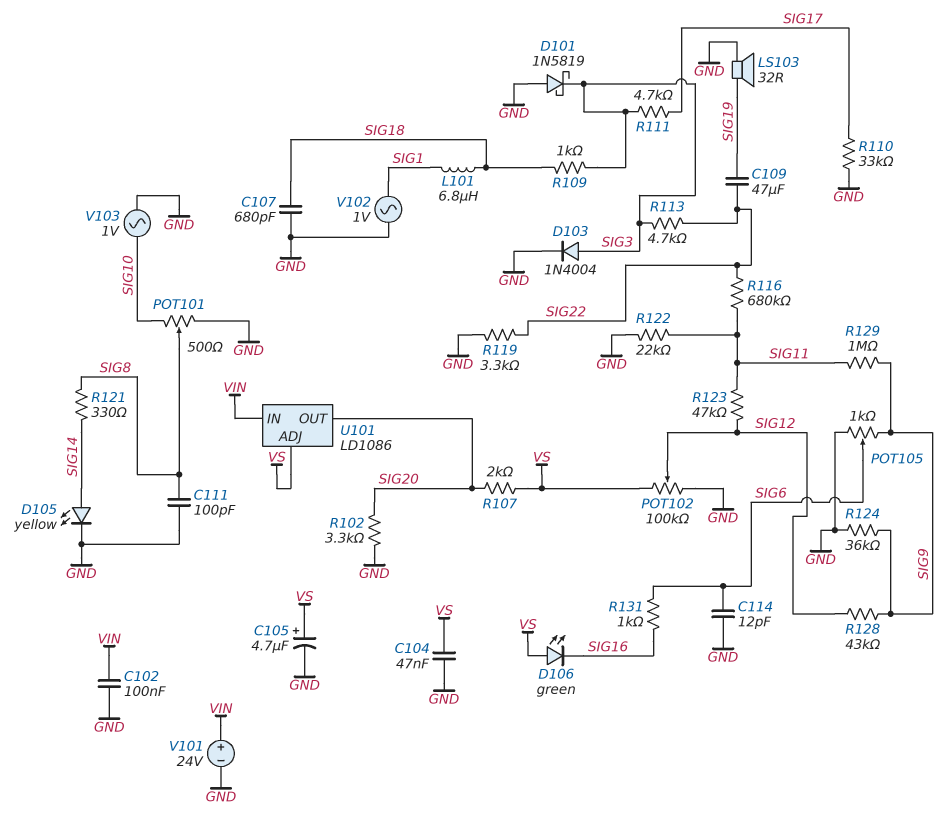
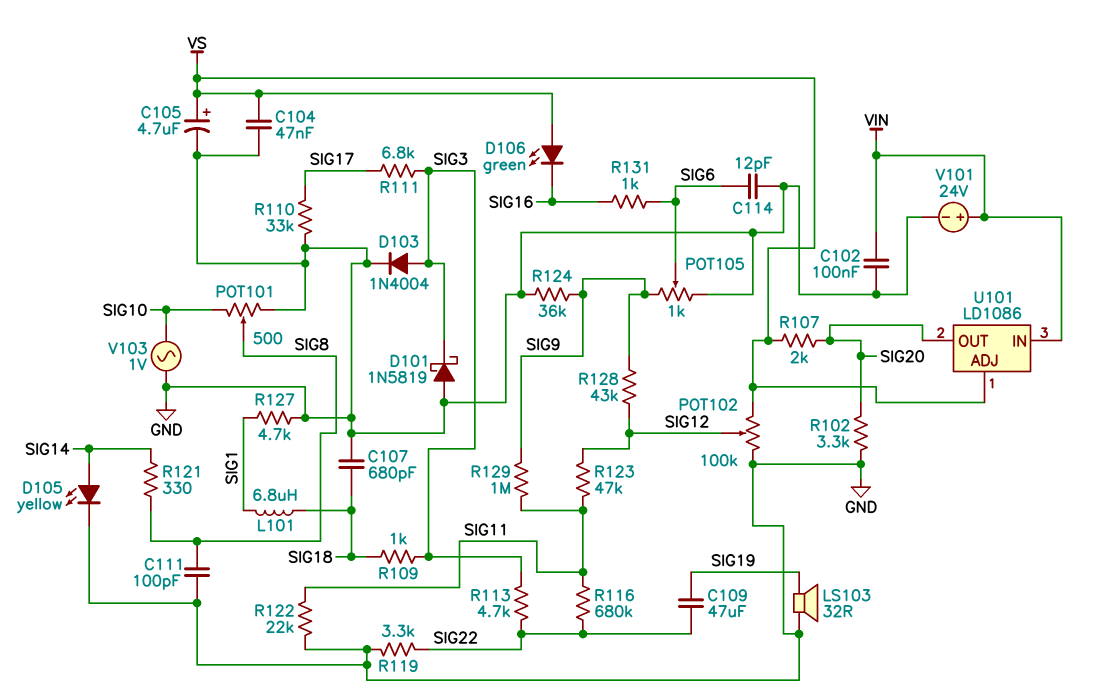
R111: 4.7k (SIG3, SIG17) -> 6.8k (SIG3, SIG17)
R127: none -> 4.7k (GND, SIG1)
V102: AC 1V (GND, SIG1) -> none

